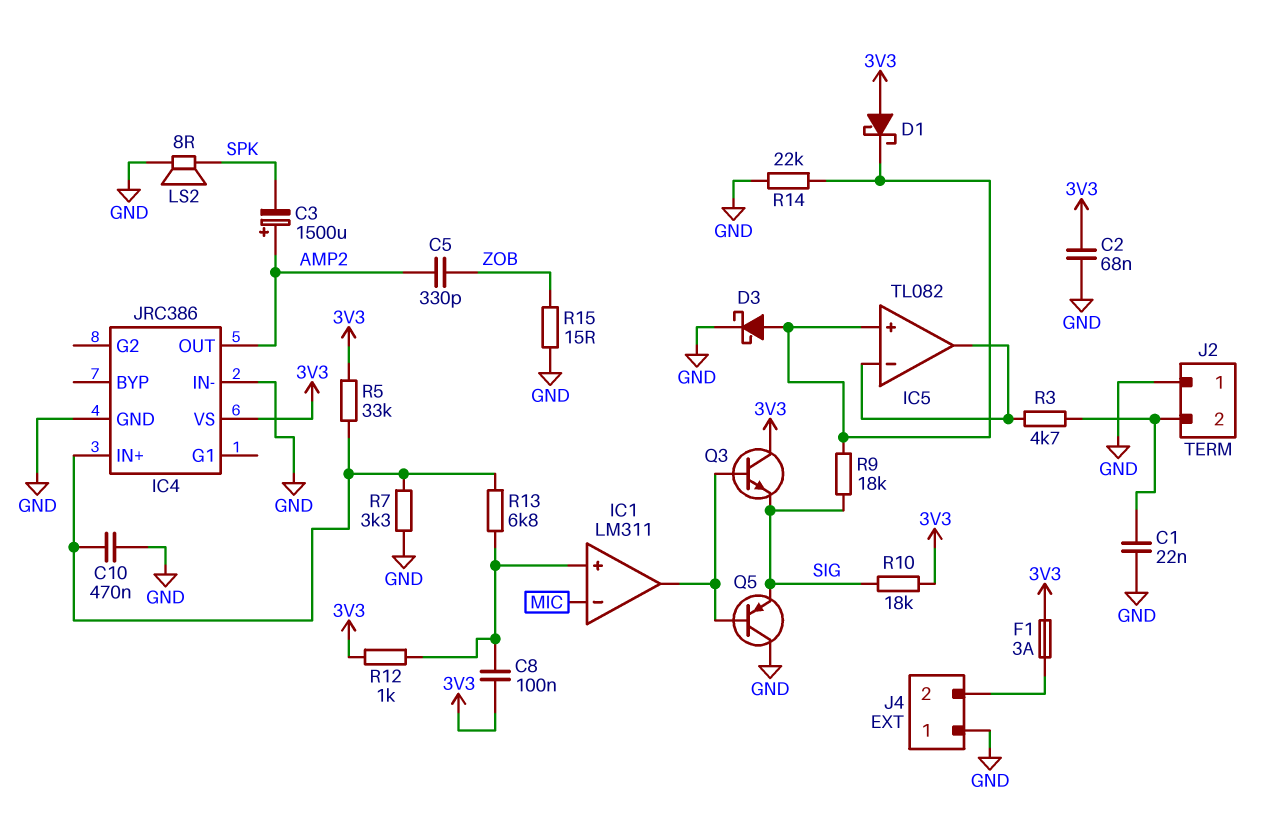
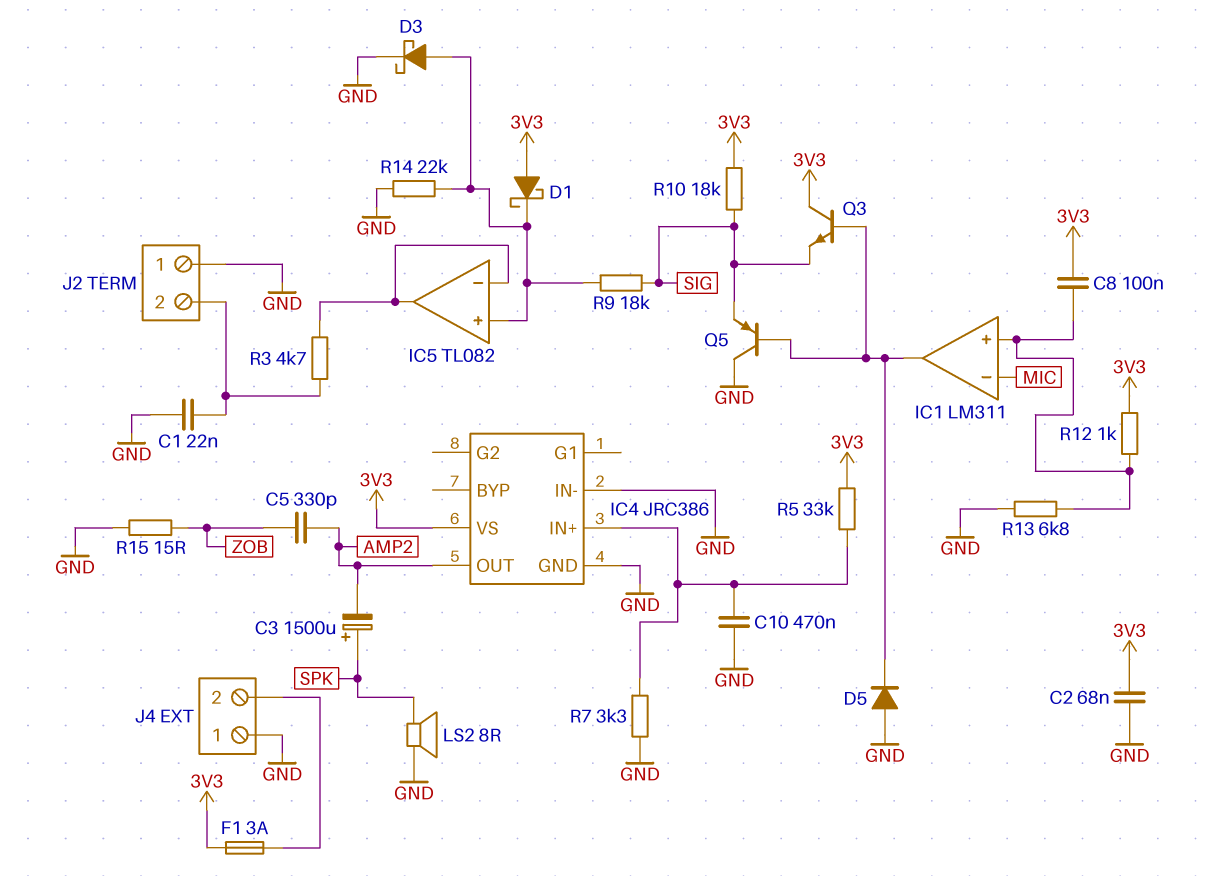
C3: 1500uF (plus AMP2, minus SPK) -> 1500uF (plus SPK, minus AMP2)
D5: none -> diode (A GND, K IC1/out)
R13: 6.8k (IC1/in+, IC4/IN+) -> 6.8k (GND, IC1/in+)

